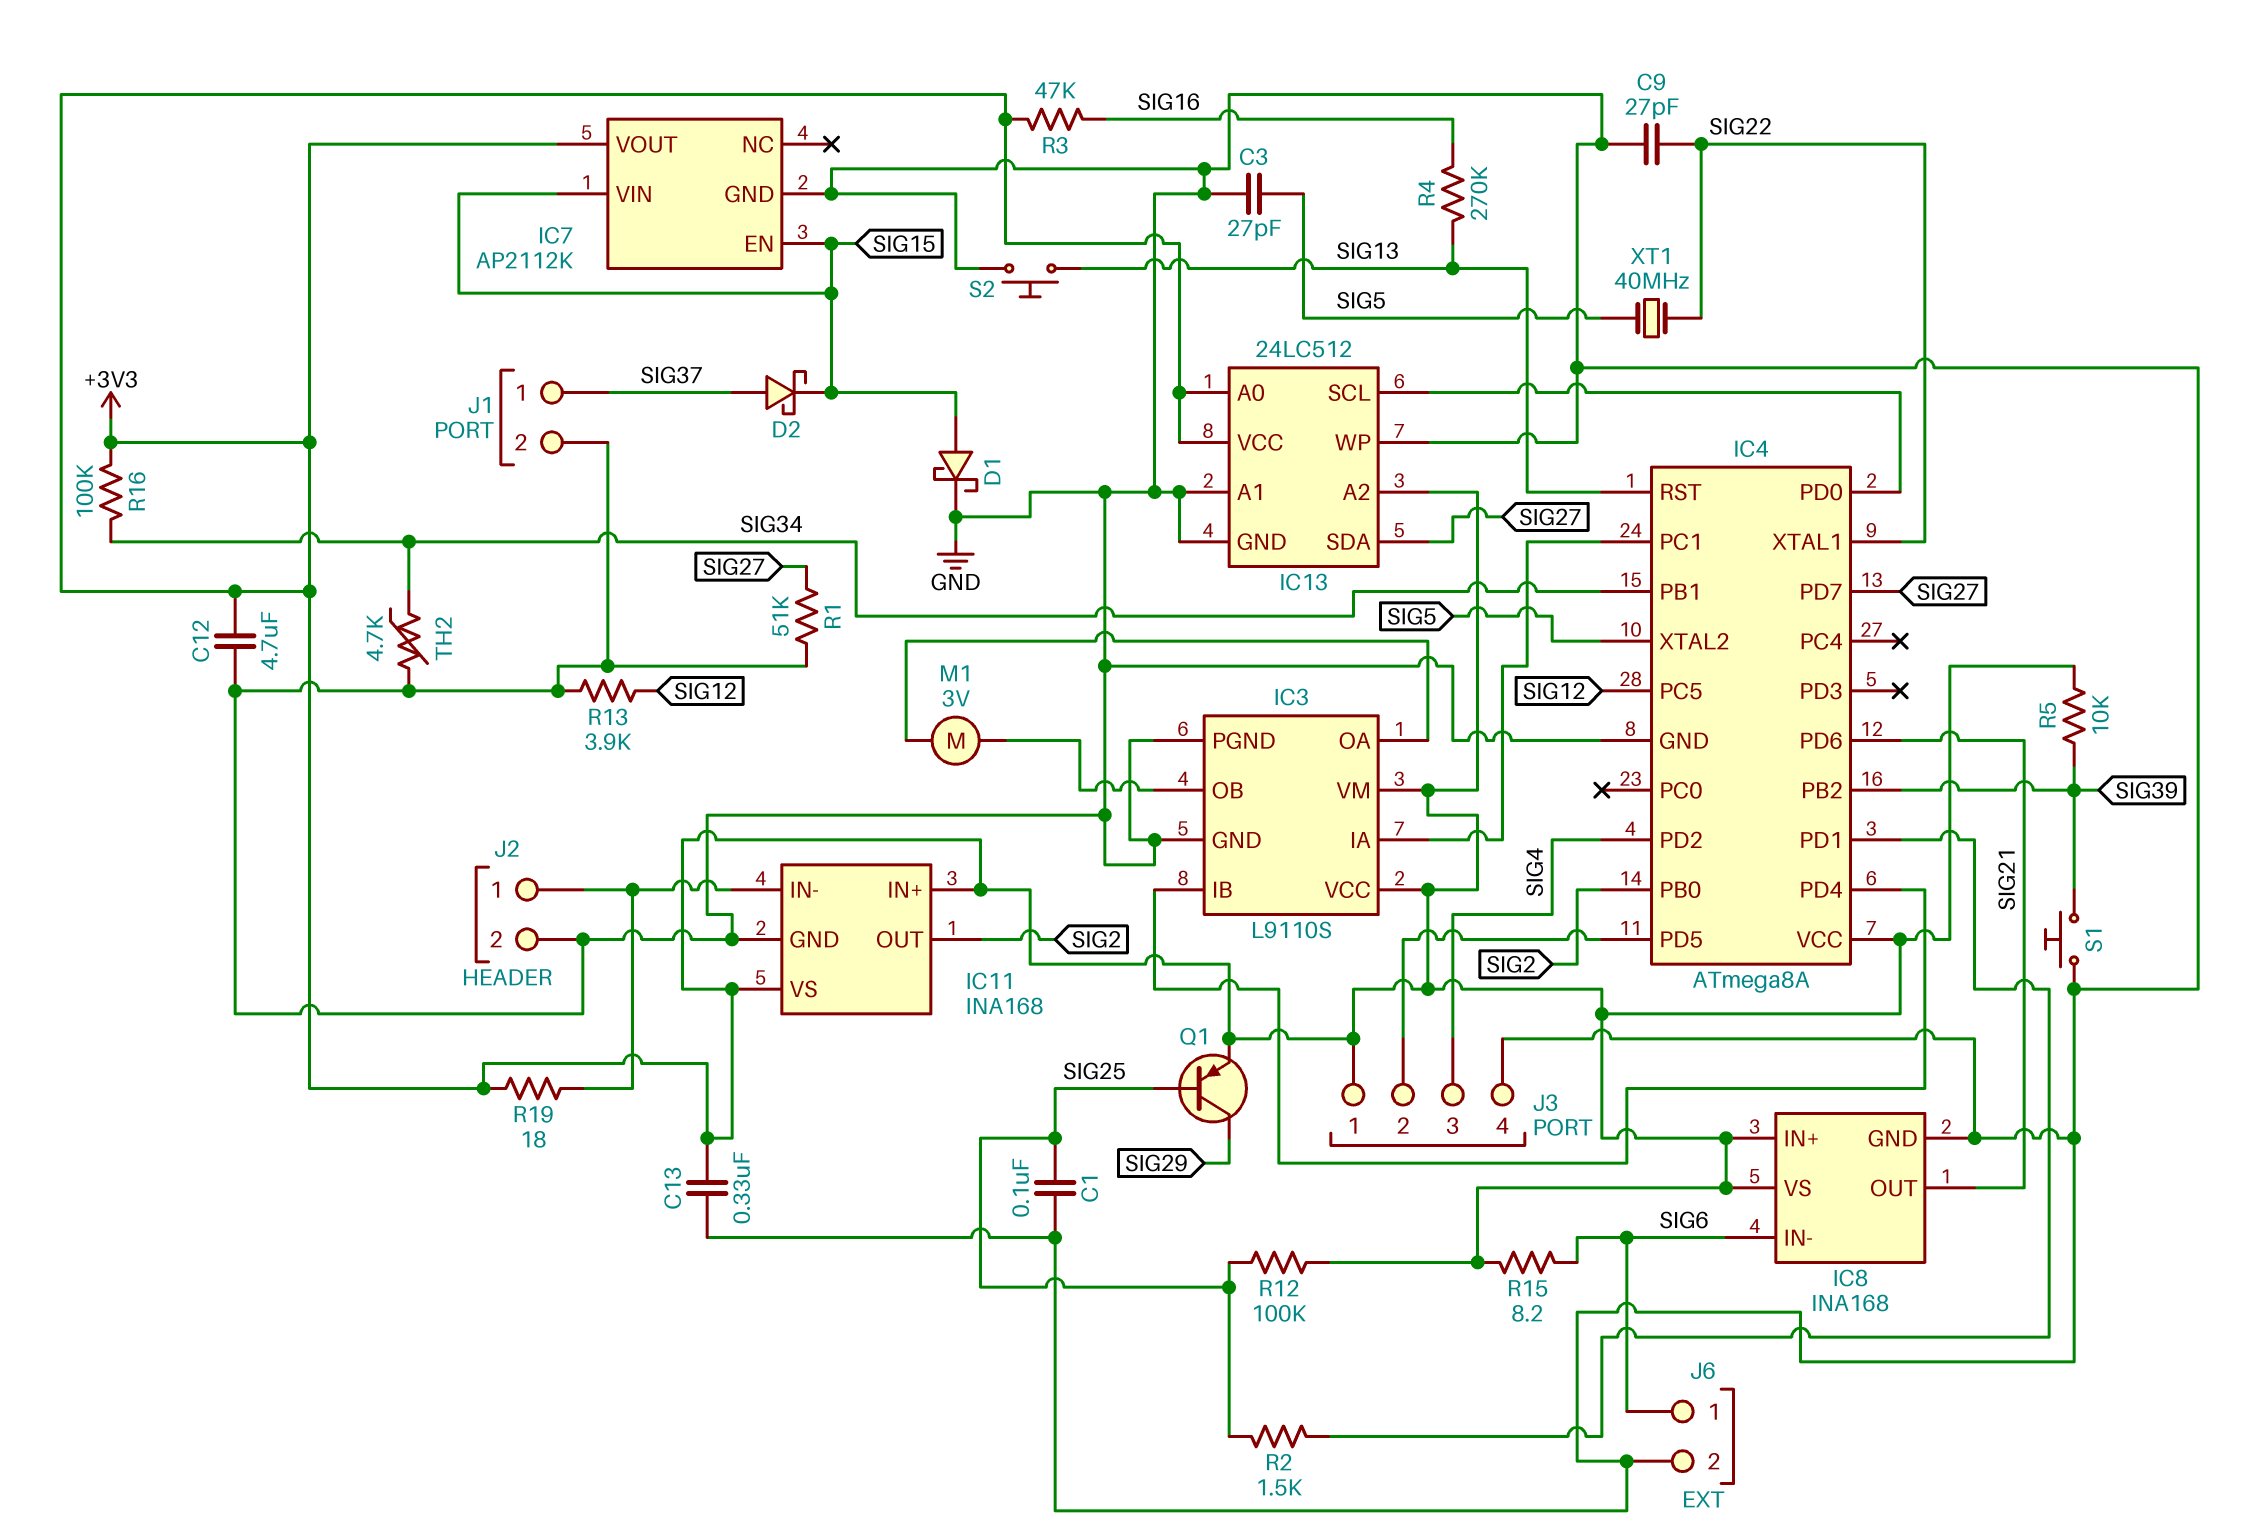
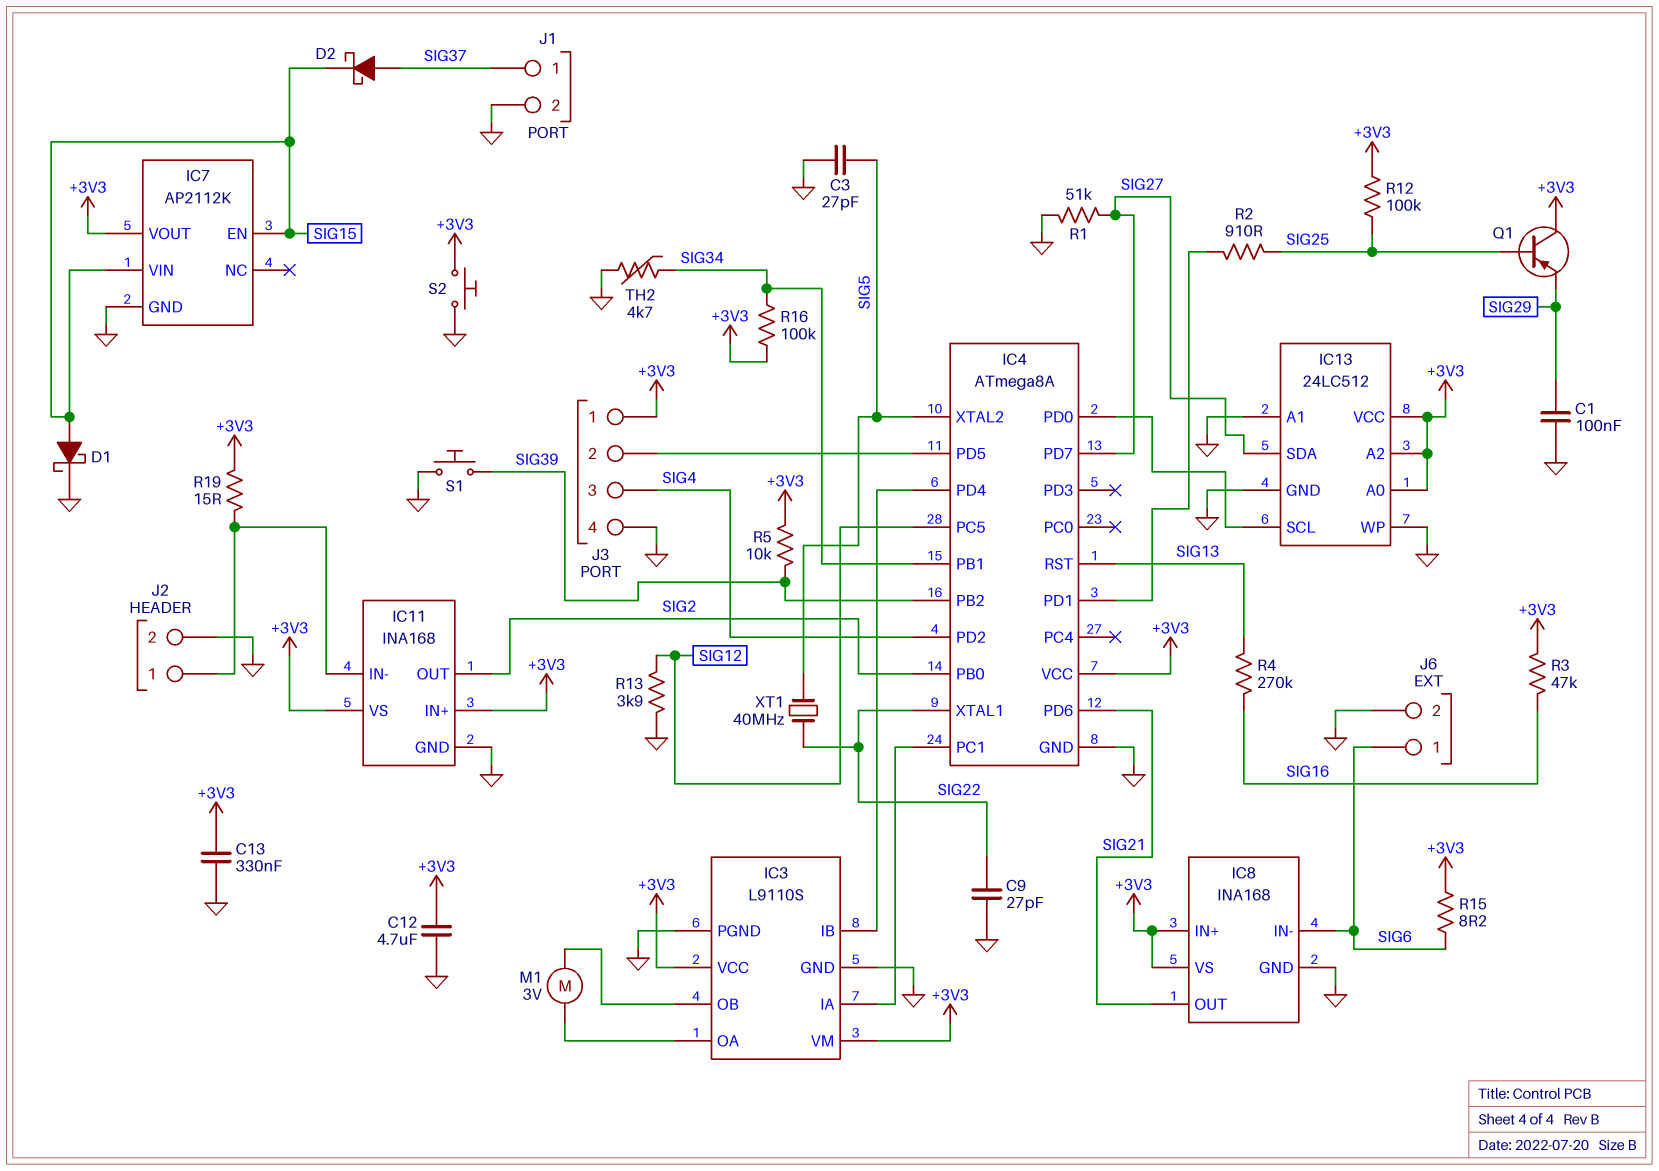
C1: 100nF (GND, SIG25) -> 100nF (GND, SIG29)
Q1: PNP (B SIG25, C SIG29, E +3V3) -> PNP (B SIG25, C +3V3, E SIG29)
R2: 1.5k (IC4/PD1, SIG25) -> 910 (IC4/PD1, SIG25)
R19: 18 (+3V3, IC11/IN-) -> 15 (+3V3, IC11/IN-)
S2: button (GND, SIG13) -> button (+3V3, GND)

